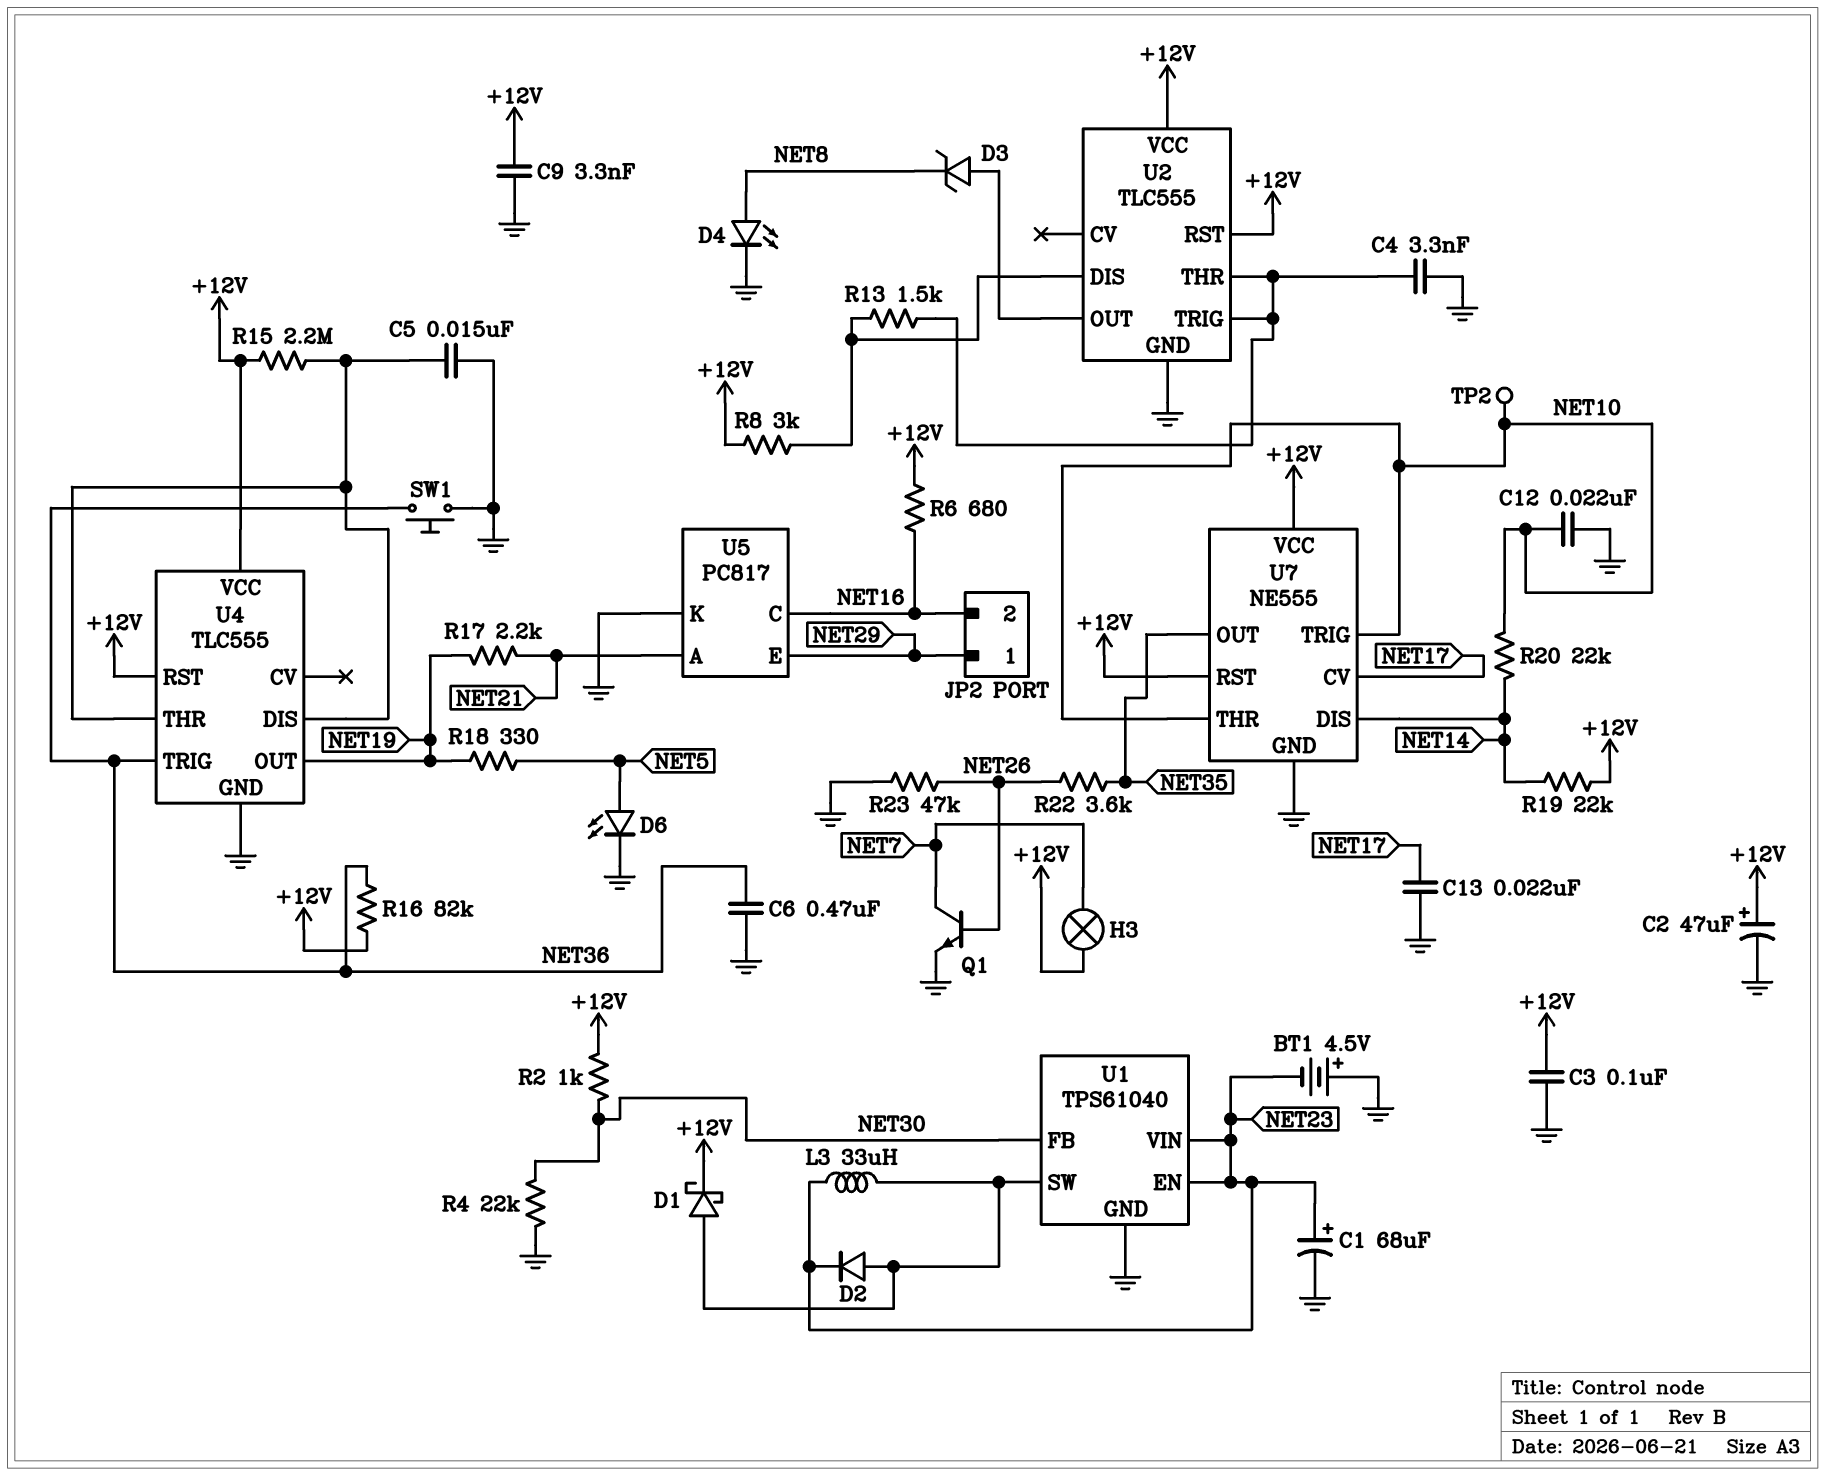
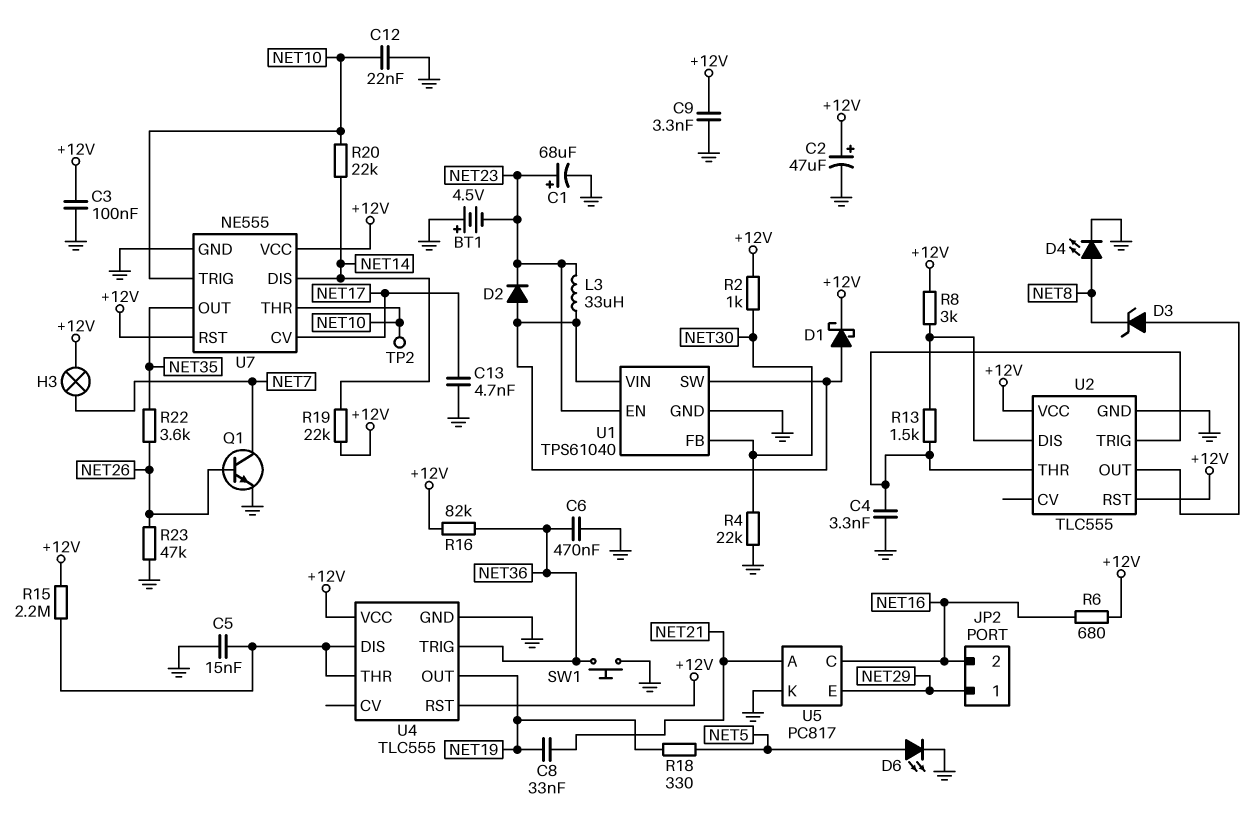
C8: none -> 33nF (NET19, NET21)
C13: 22nF (GND, NET17) -> 4.7nF (GND, NET17)
R17: 2.2k (NET19, NET21) -> none
U1 pin VIN: NET23 -> U1/SW

